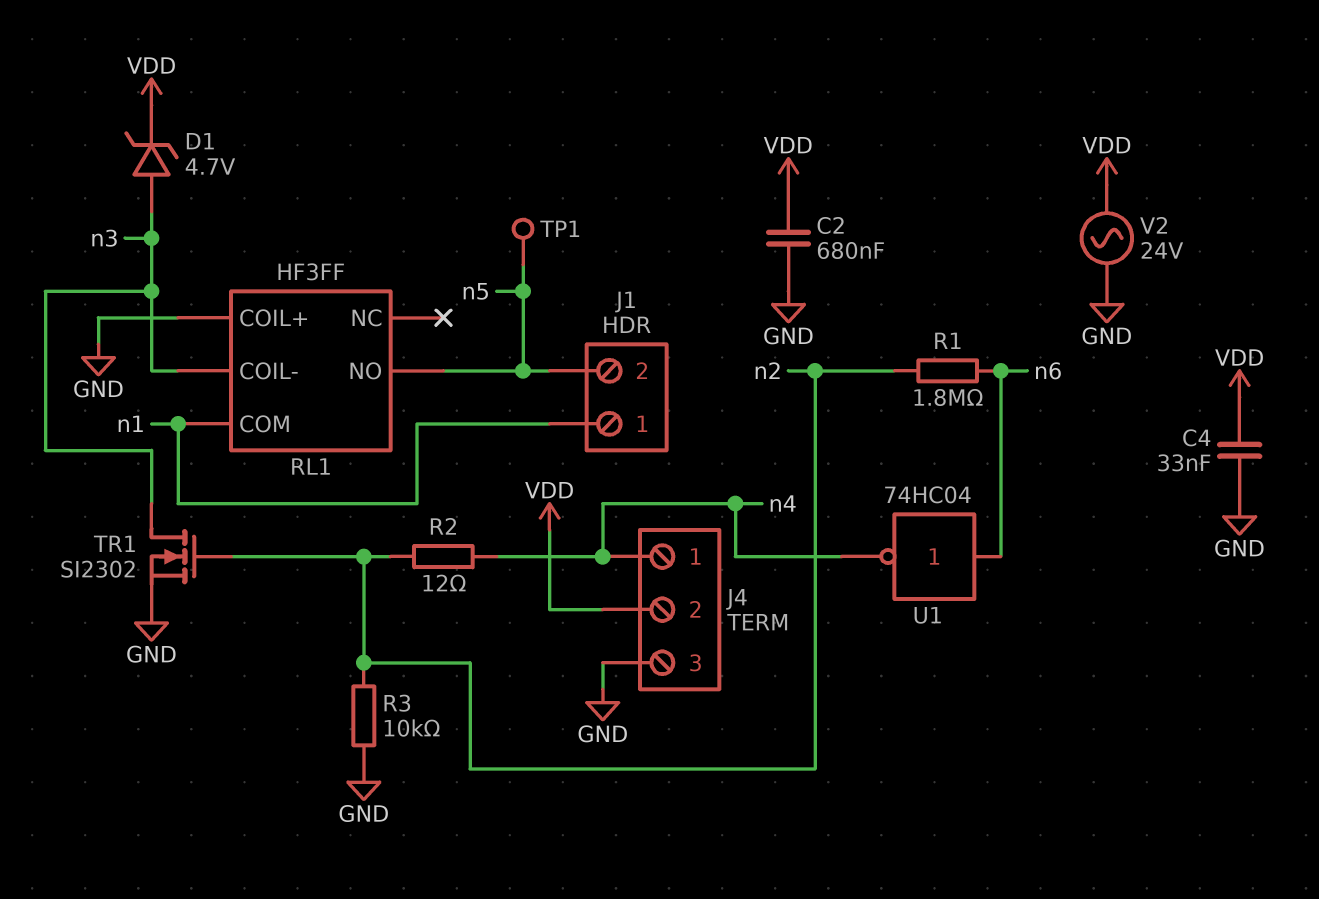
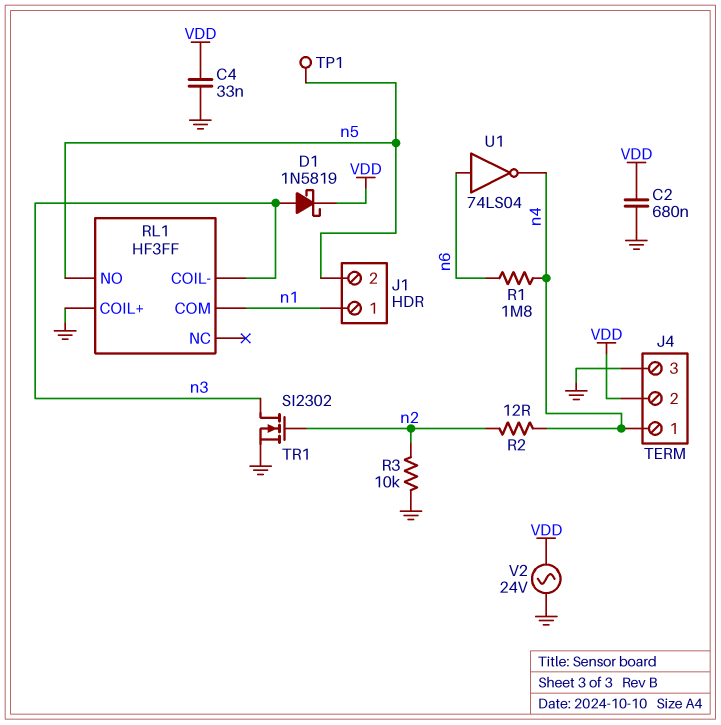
D1: zener 4.7V (A n3, K VDD) -> schottky 1N5819 (A n3, K VDD)
R1: 1.8M (n2, n6) -> 1.8M (n4, n6)
U1: NOT 74HC04 (in n6, out n4) -> NOT 74LS04 (in n6, out n4)

